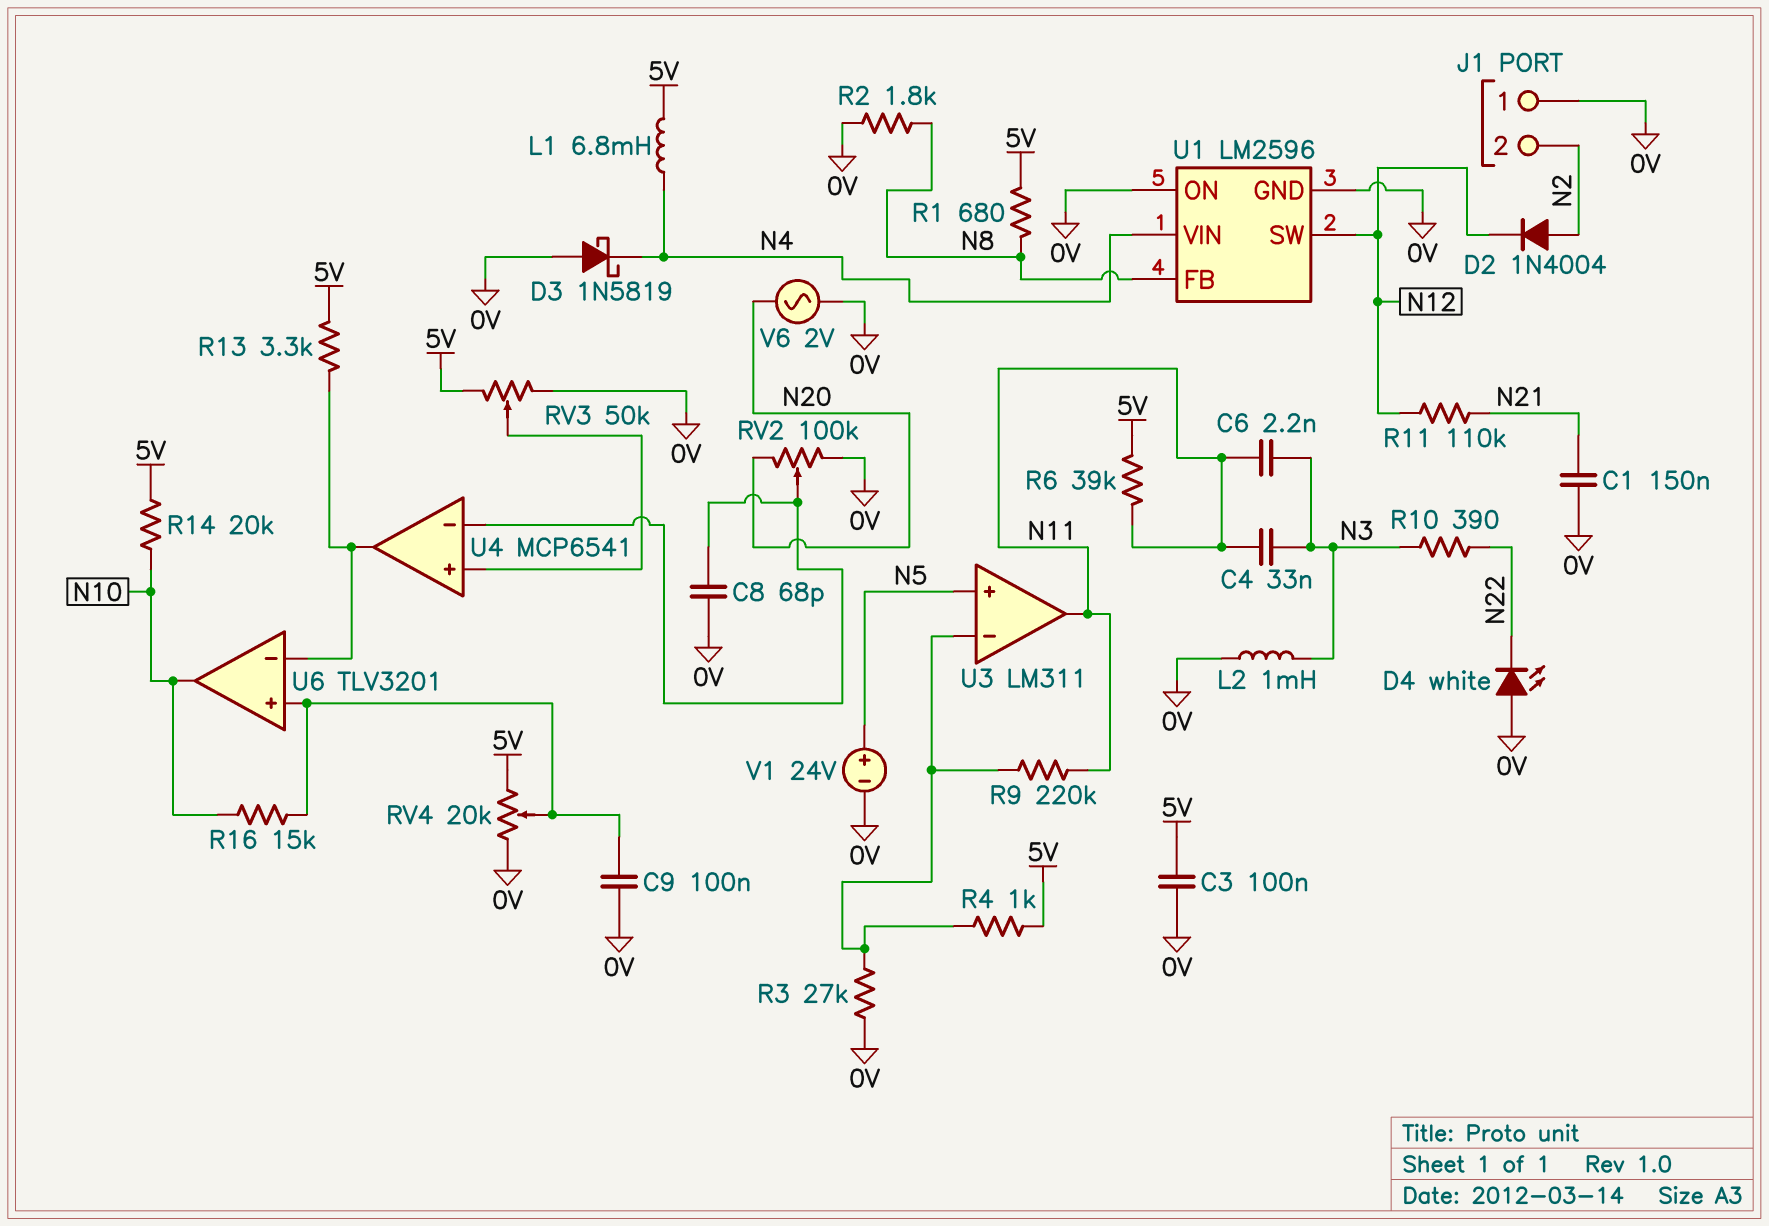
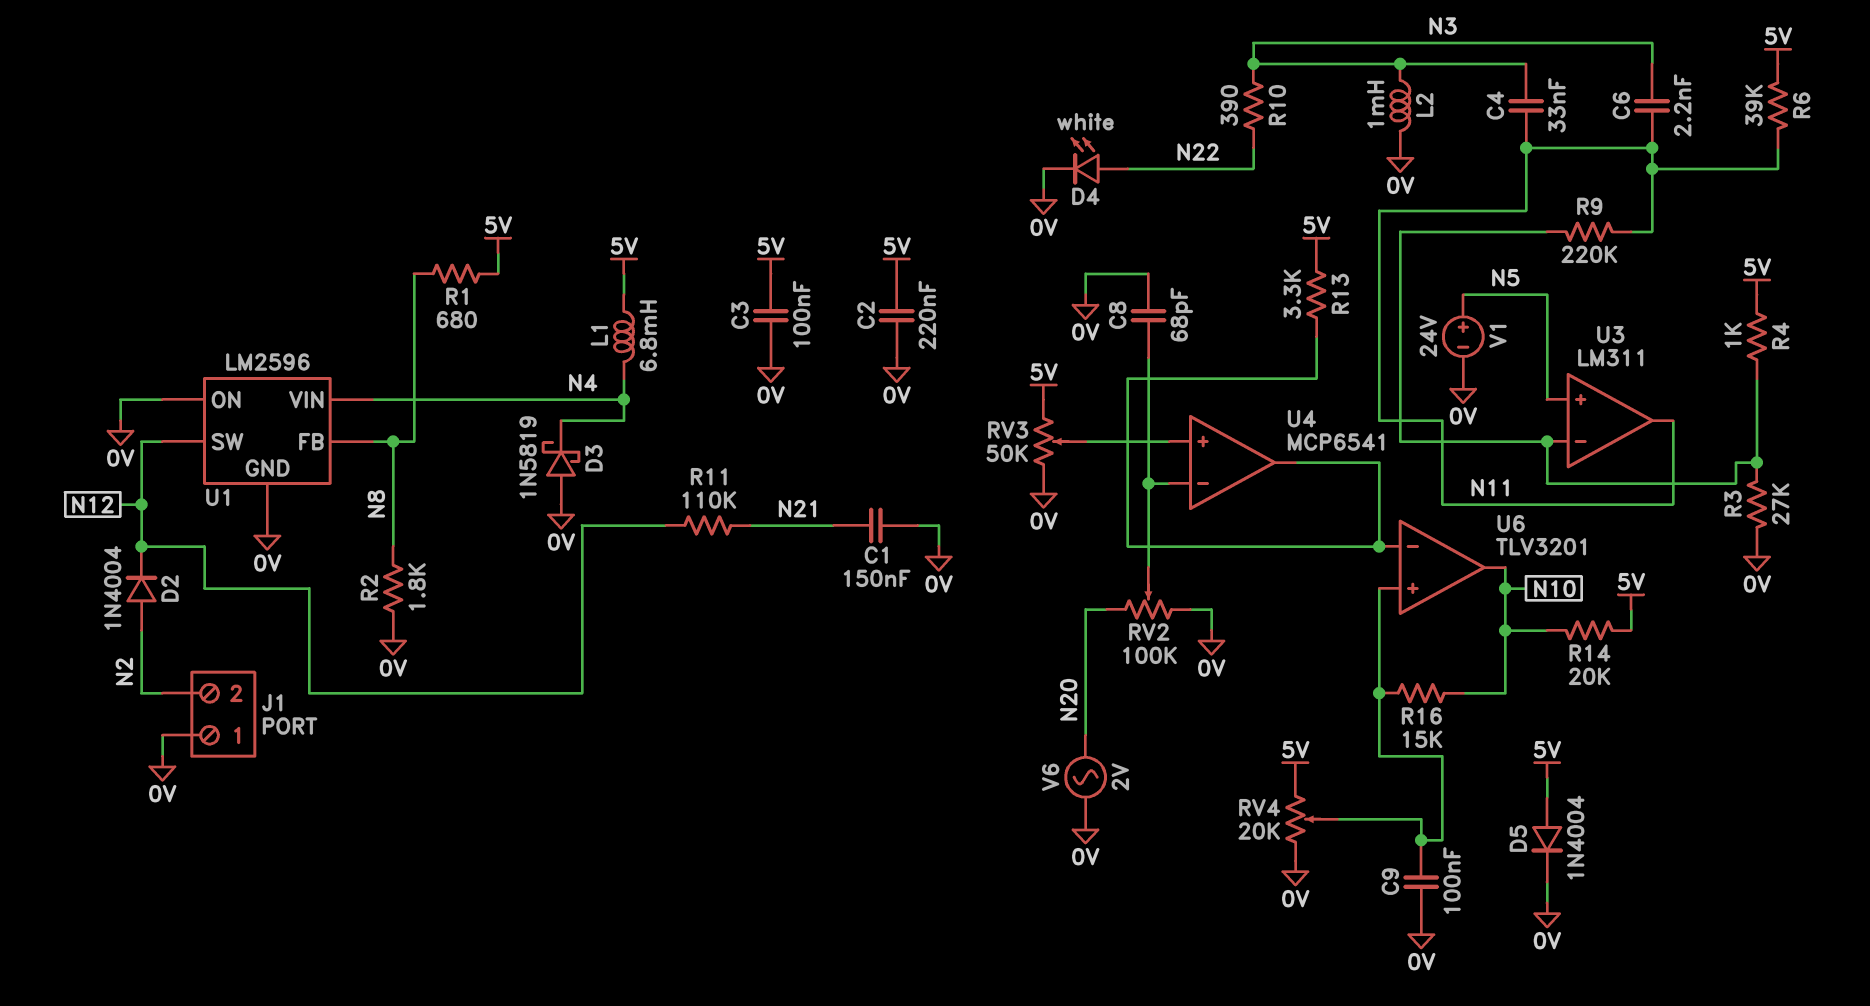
C2: none -> 220nF (0V, 5V)
D4: LED white (A 0V, K N22) -> LED white (A N22, K 0V)
D5: none -> diode 1N4004 (A 5V, K 0V)

